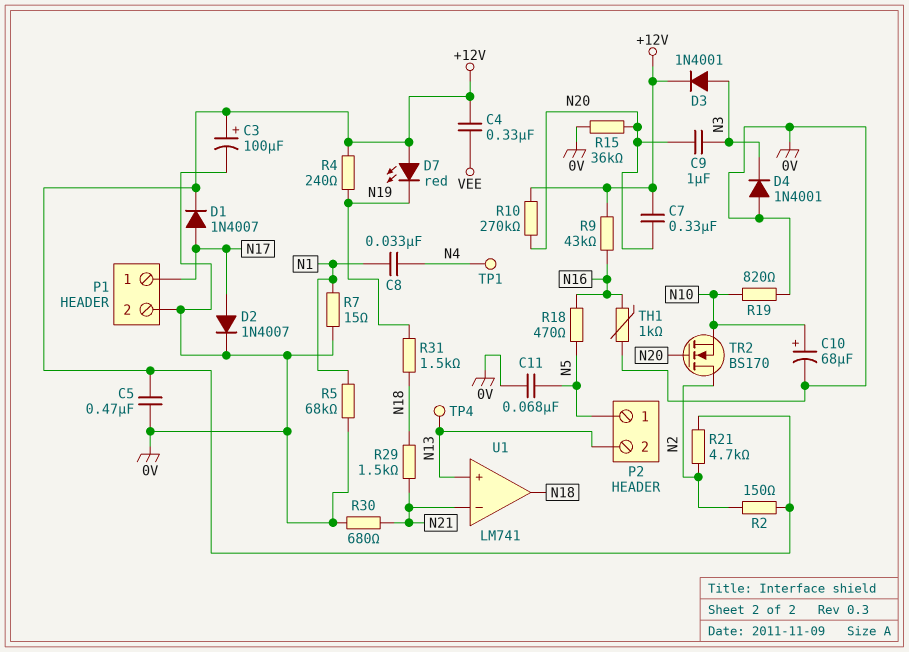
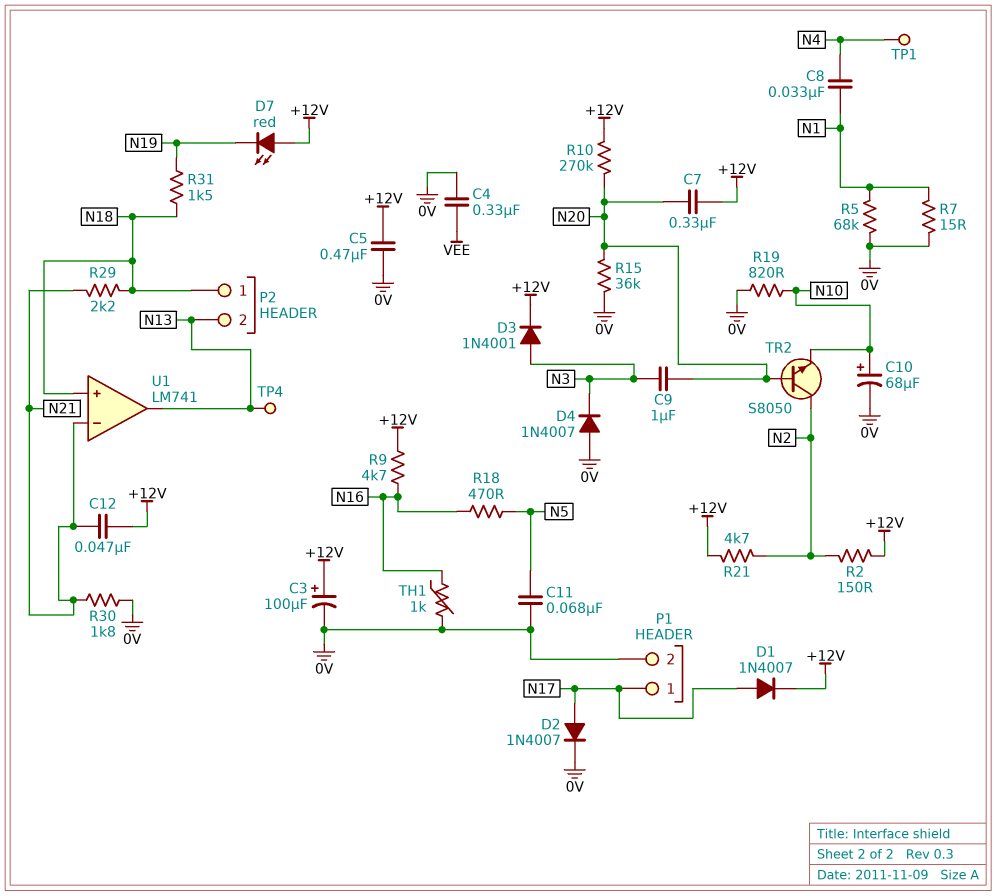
C4: 330nF (+12V, VEE) -> 330nF (0V, VEE)
C12: none -> 47nF (+12V, N21)
D4: diode 1N4001 (A 0V, K N3) -> diode 1N4007 (A 0V, K N3)
P2 pin 1: N5 -> N18
R4: 240 (+12V, N19) -> none
R9: 43k (+12V, N16) -> 4.7k (+12V, N16)
R29: 1.5k (N18, N21) -> 2.2k (N18, N21)
R30: 680 (0V, N21) -> 1.8k (0V, N21)
TR2: NMOS BS170 (G N20, D N2, S N10) -> NPN S8050 (B N20, C N2, E N10)
U1 pin in+: N13 -> N18
U1 pin out: N18 -> N13

